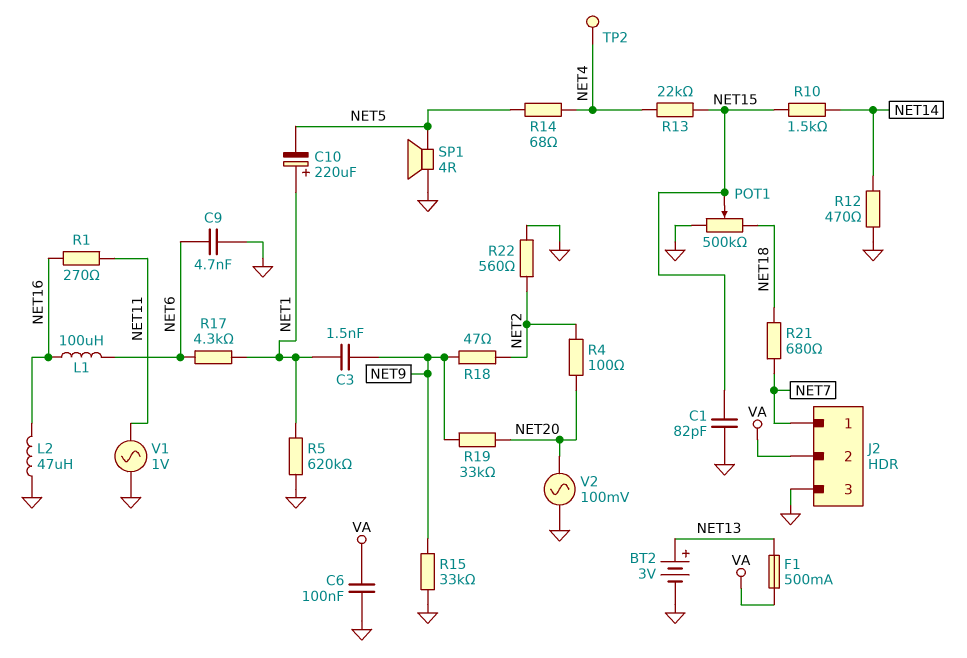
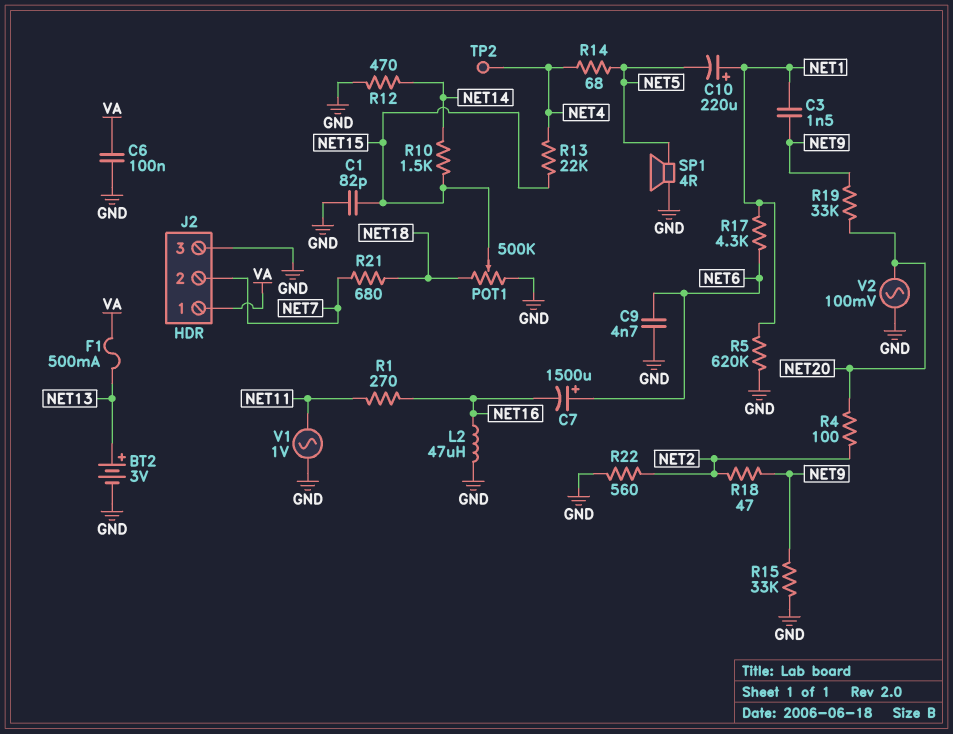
C7: none -> 1500uF (plus NET6, minus NET16)
J2 pin 1: NET7 -> VA
J2 pin 2: VA -> NET7
L1: 100uH (NET6, NET16) -> none

